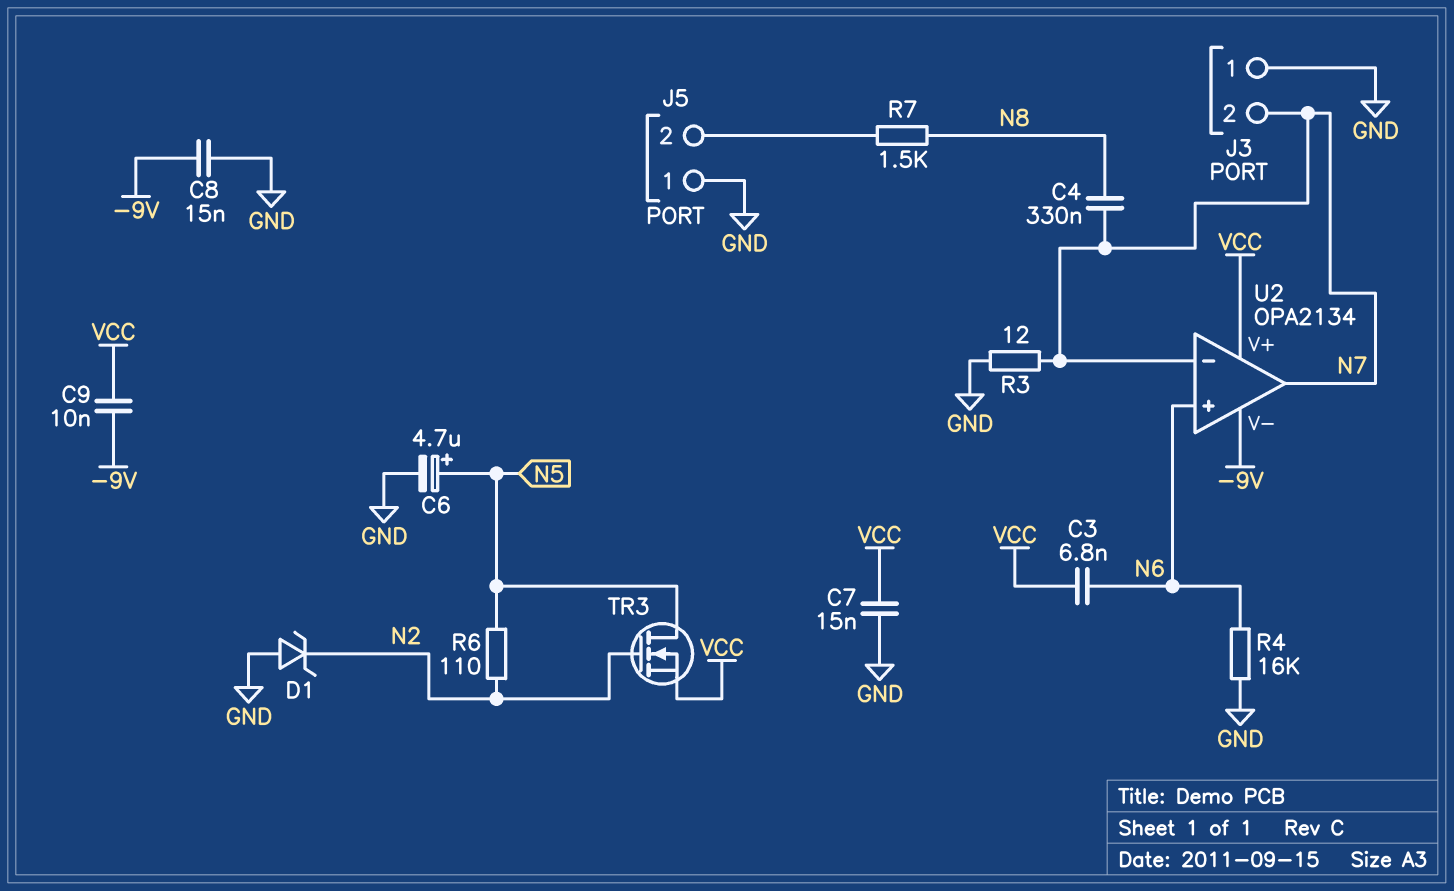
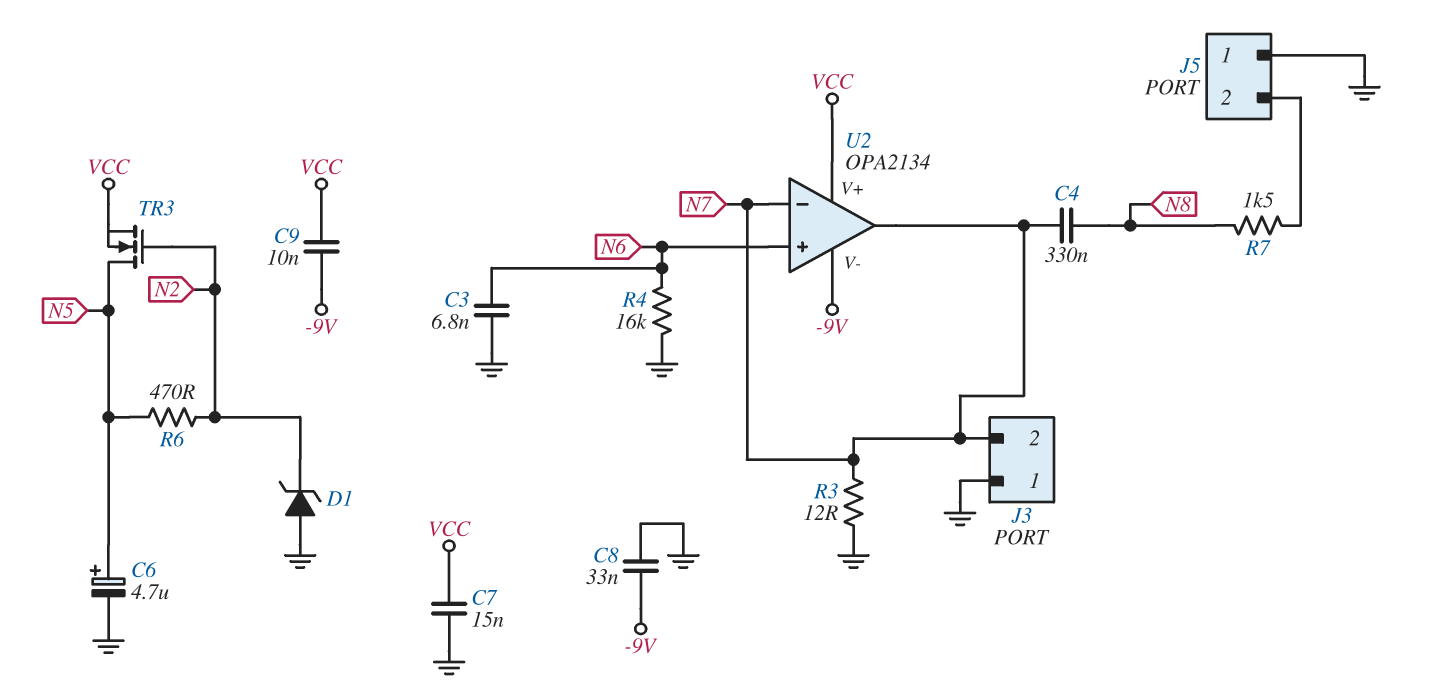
C3: 6.8nF (N6, VCC) -> 6.8nF (GND, N6)
C8: 15nF (-9V, GND) -> 33nF (-9V, GND)
R6: 110 (N2, N5) -> 470 (N2, N5)

